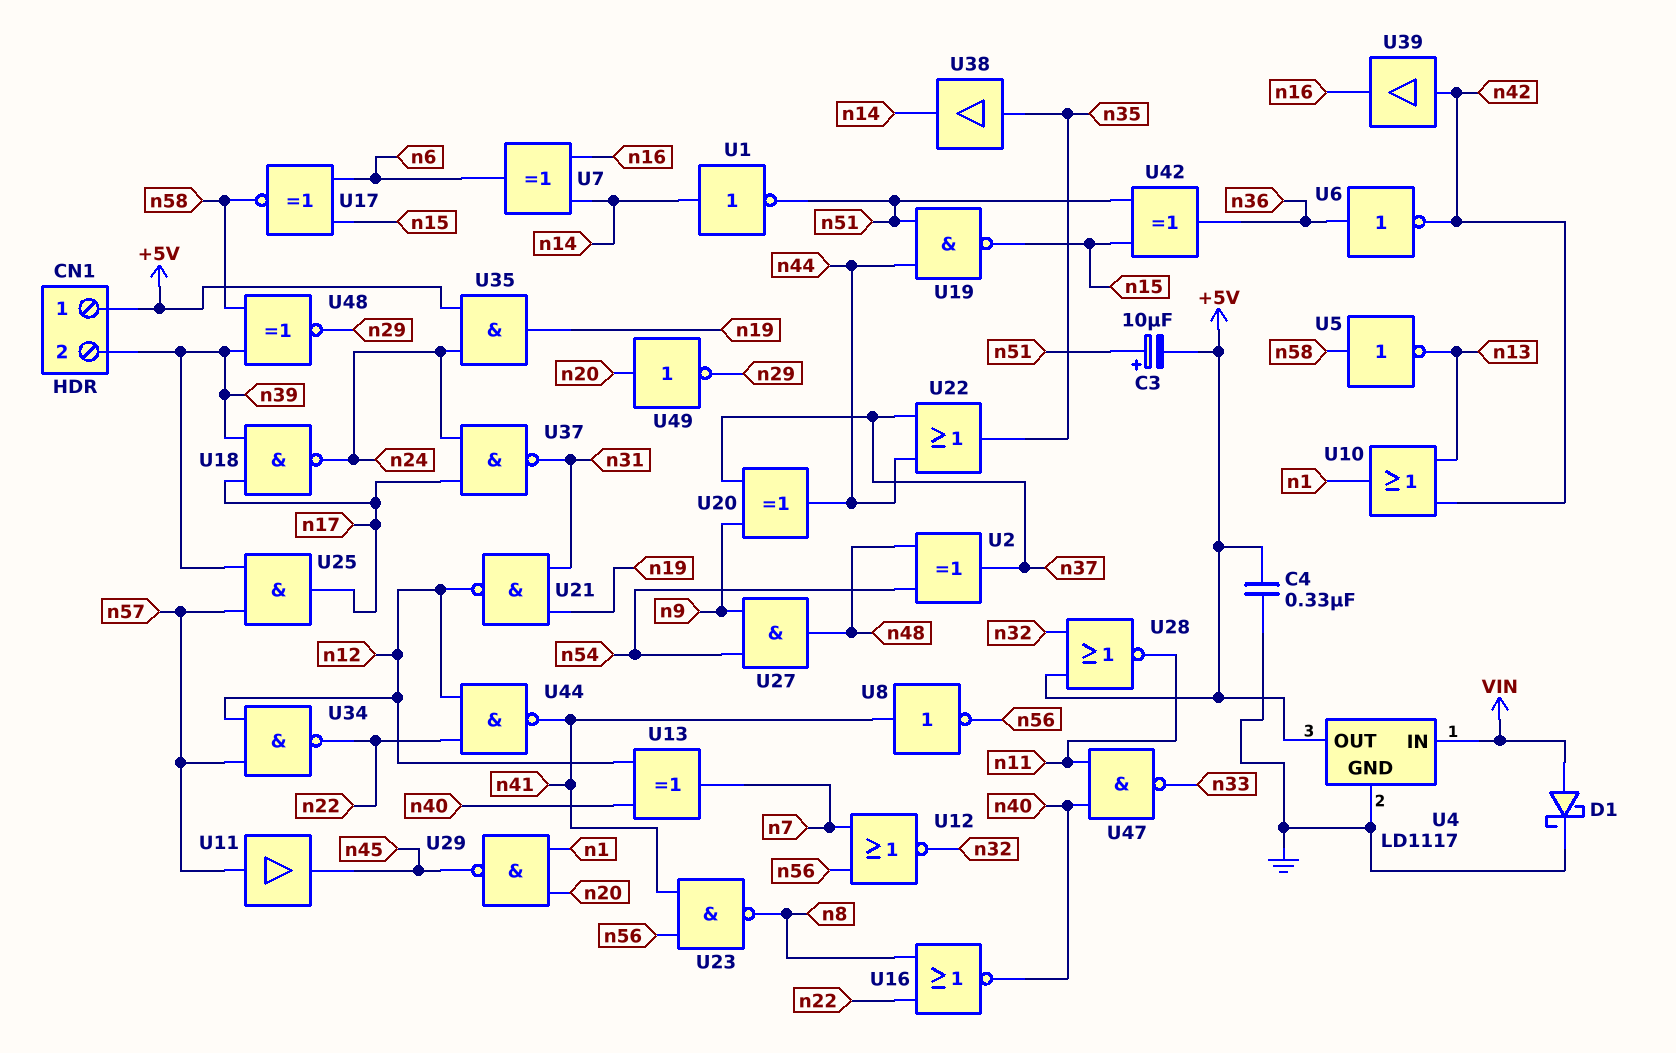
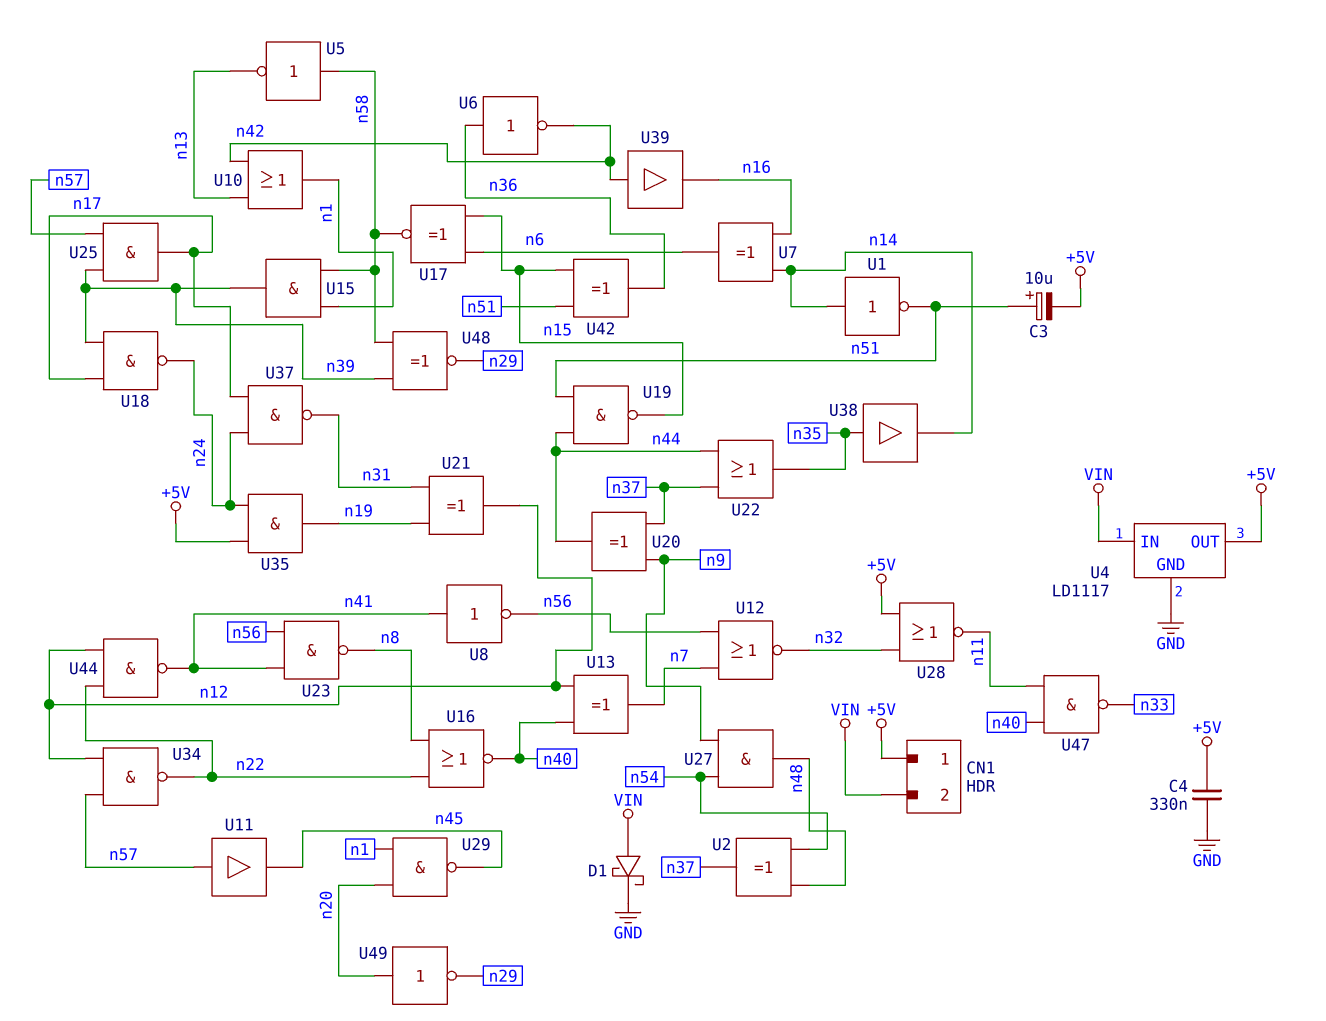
CN1 pin 2: n39 -> VIN
U15: none -> AND (in n1, in n58, out n39)
U21: NAND (in n19, in n31, out n12) -> XOR (in n19, in n31, out n12)

